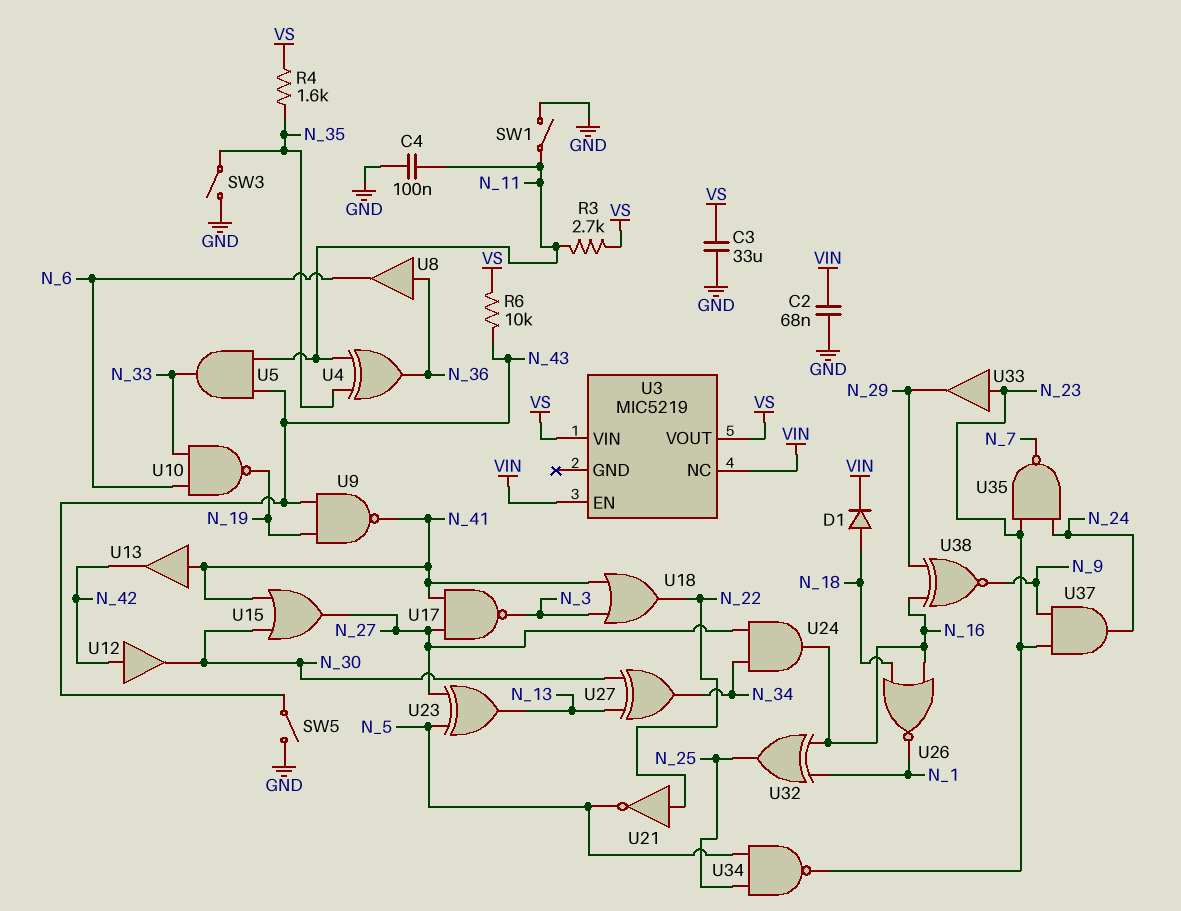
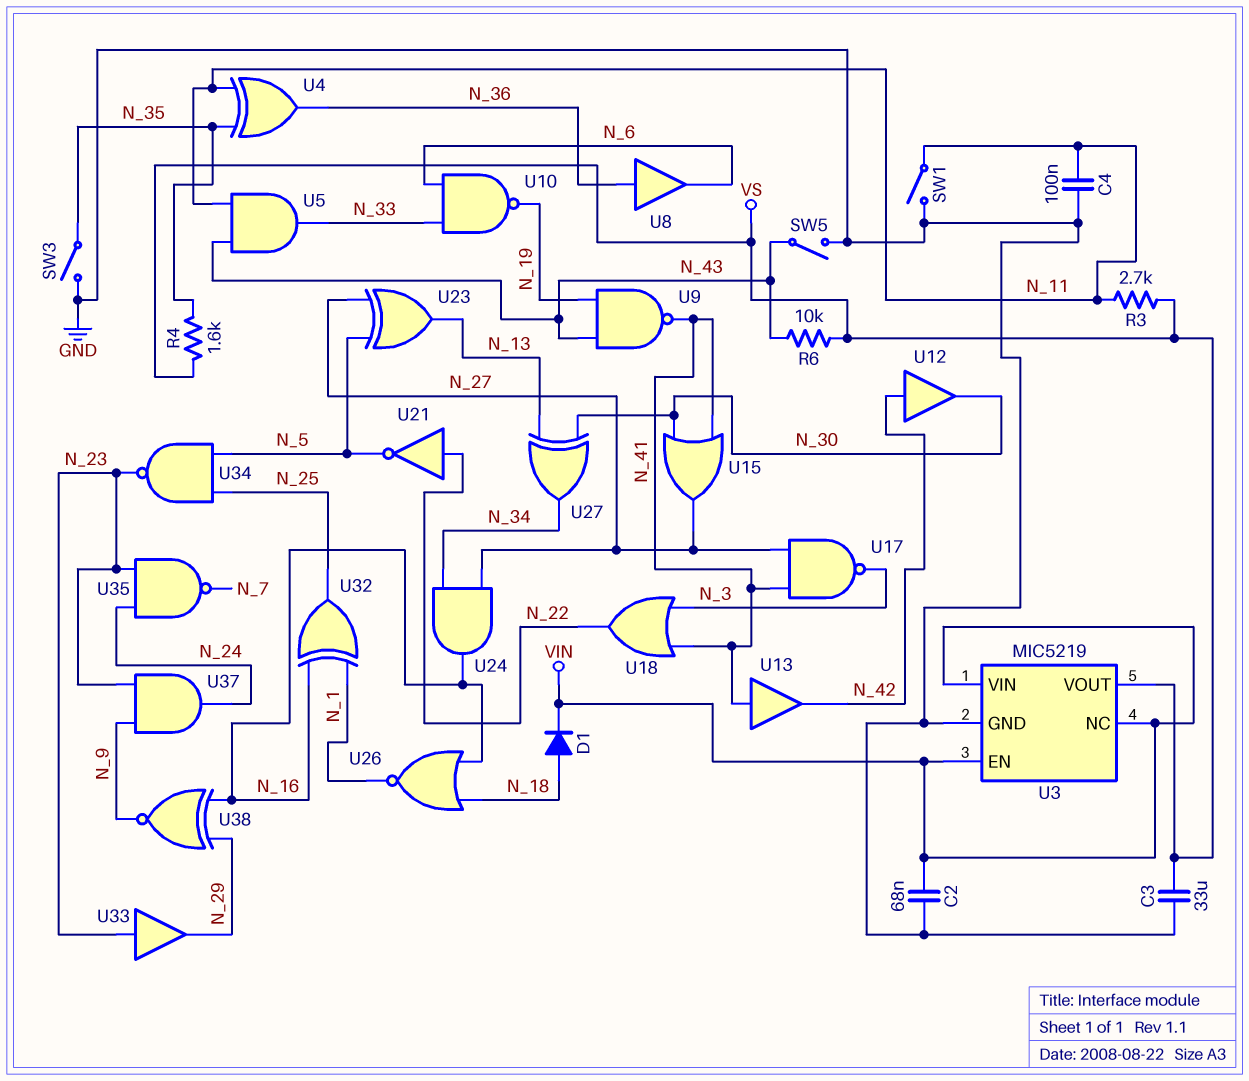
U3 pin GND: none -> GND
U3 pin VIN: VS -> VIN

